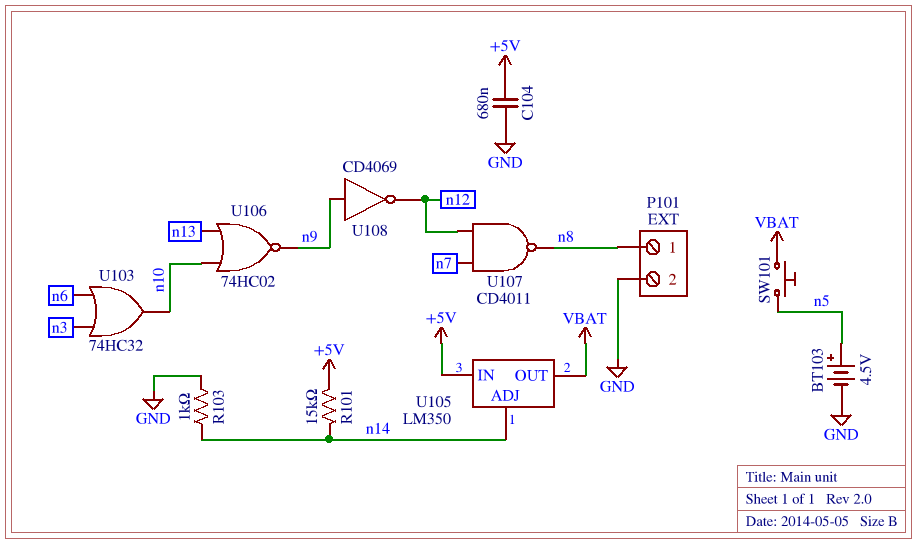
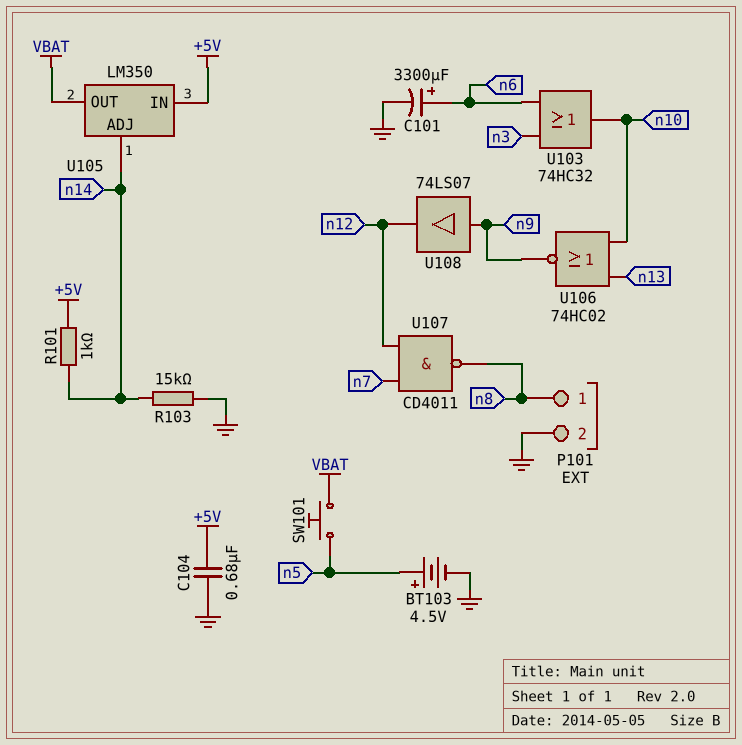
C101: none -> 3300uF (plus n6, minus GND)
R101: 15k (+5V, n14) -> 1k (+5V, n14)
R103: 1k (GND, n14) -> 15k (GND, n14)
U108: NOT CD4069 (in n9, out n12) -> buffer 74LS07 (in n9, out n12)

